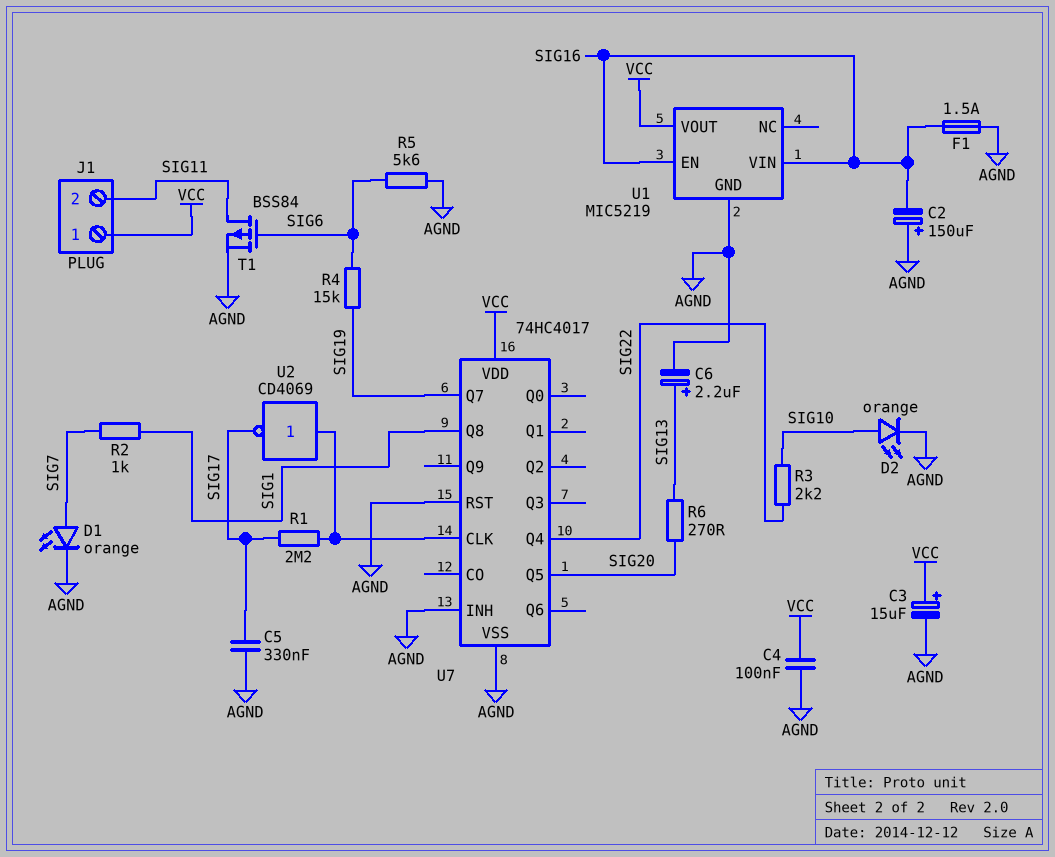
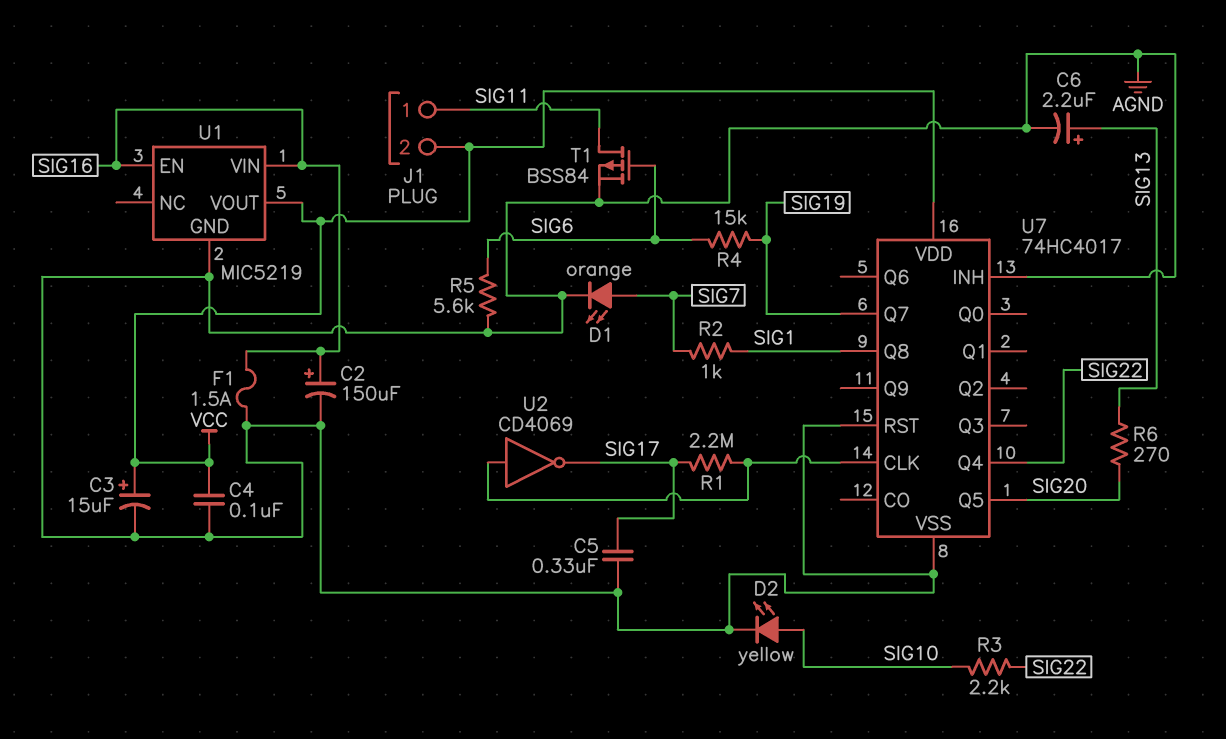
C2: 150uF (plus AGND, minus SIG16) -> 150uF (plus SIG16, minus AGND)
D2: LED orange (A SIG10, K AGND) -> LED yellow (A SIG10, K AGND)
J1 pin 1: VCC -> SIG11
J1 pin 2: SIG11 -> VCC

